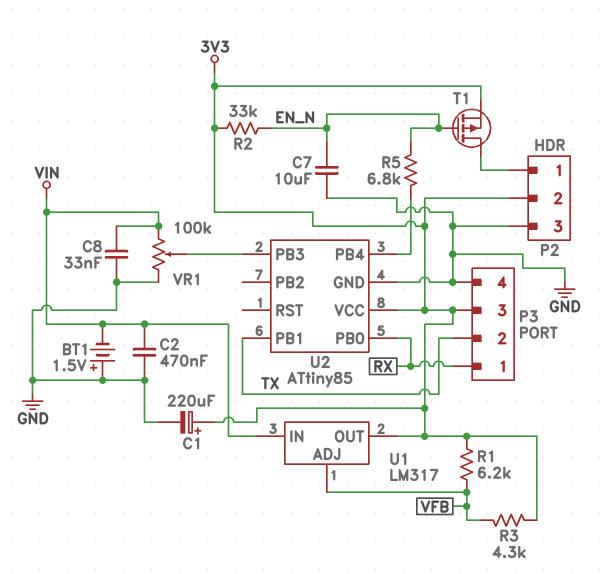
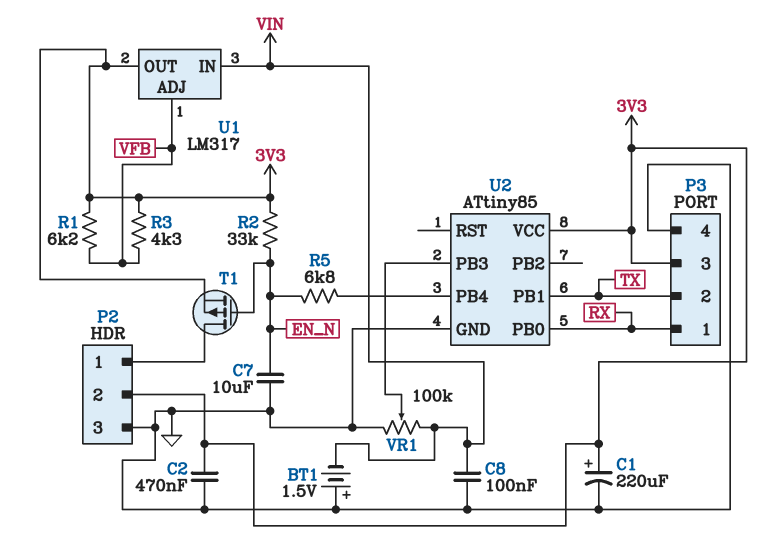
C2: 470nF (GND, VIN) -> 470nF (3V3, GND)
C8: 33nF (GND, VIN) -> 100nF (GND, VIN)

